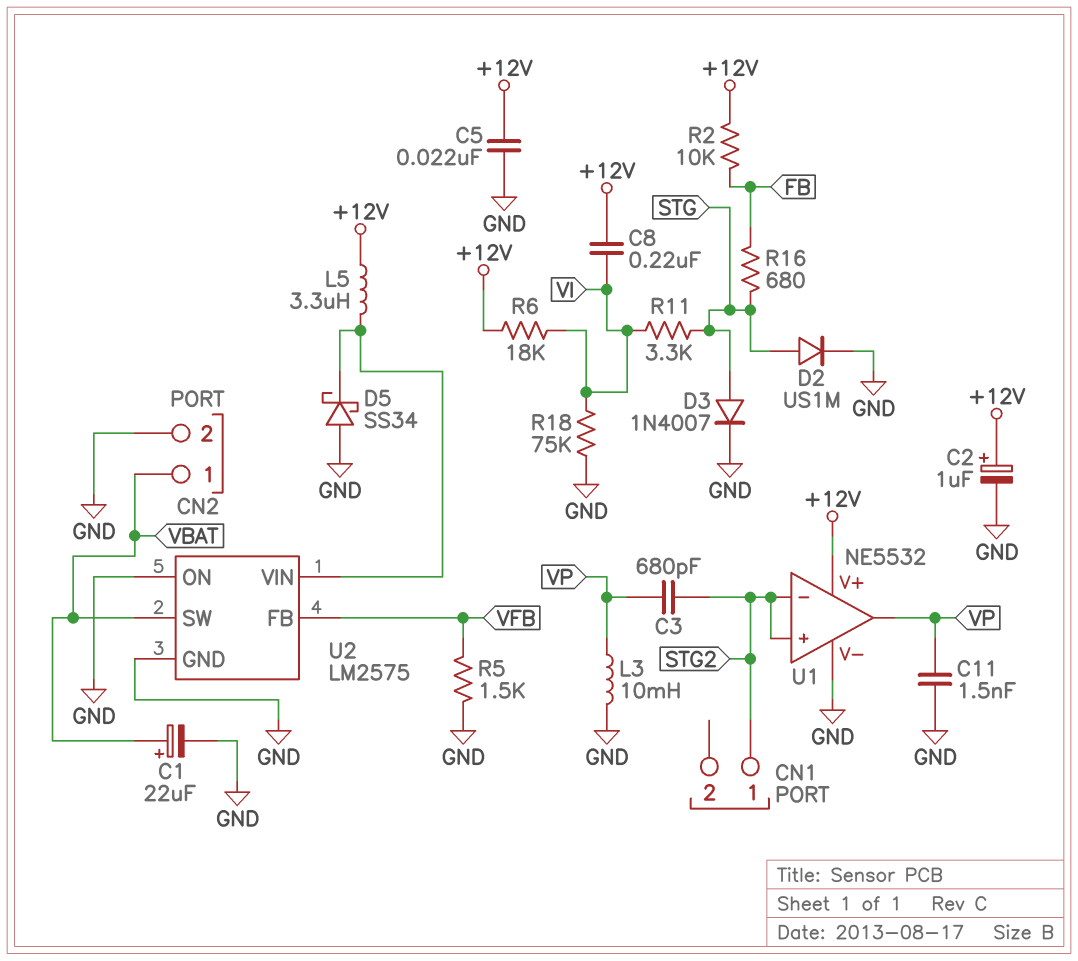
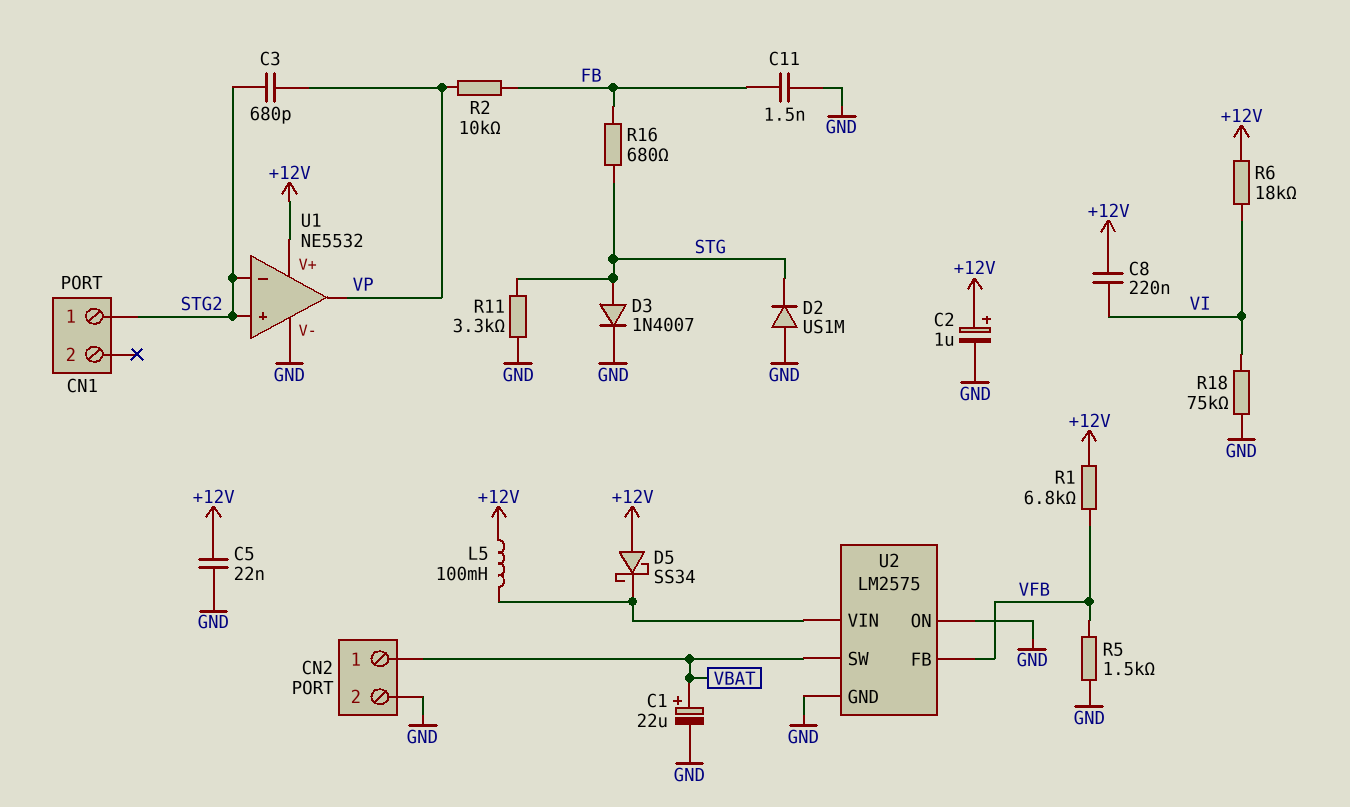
C11: 1.5nF (GND, VP) -> 1.5nF (FB, GND)
D2: diode US1M (A STG, K GND) -> diode US1M (A GND, K STG)
D5: schottky SS34 (A GND, K U2/VIN) -> schottky SS34 (A +12V, K U2/VIN)
L3: 10mH (GND, VP) -> none
L5: 3.3uH (+12V, U2/VIN) -> 100mH (+12V, U2/VIN)
R1: none -> 6.8k (+12V, VFB)
R2: 10k (+12V, FB) -> 10k (FB, VP)
R11: 3.3k (STG, VI) -> 3.3k (GND, STG)

